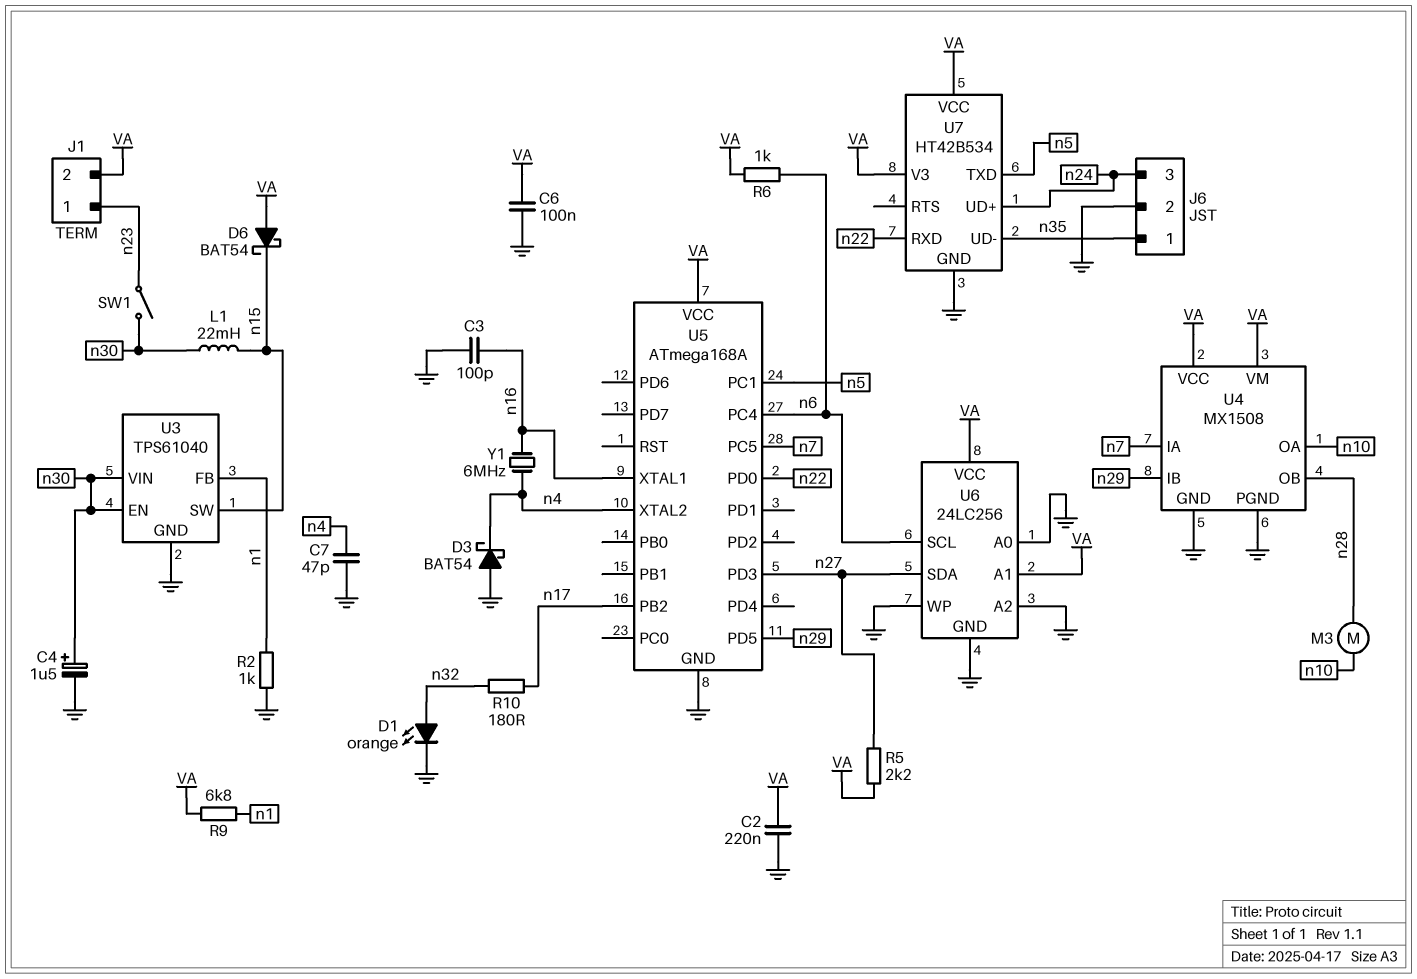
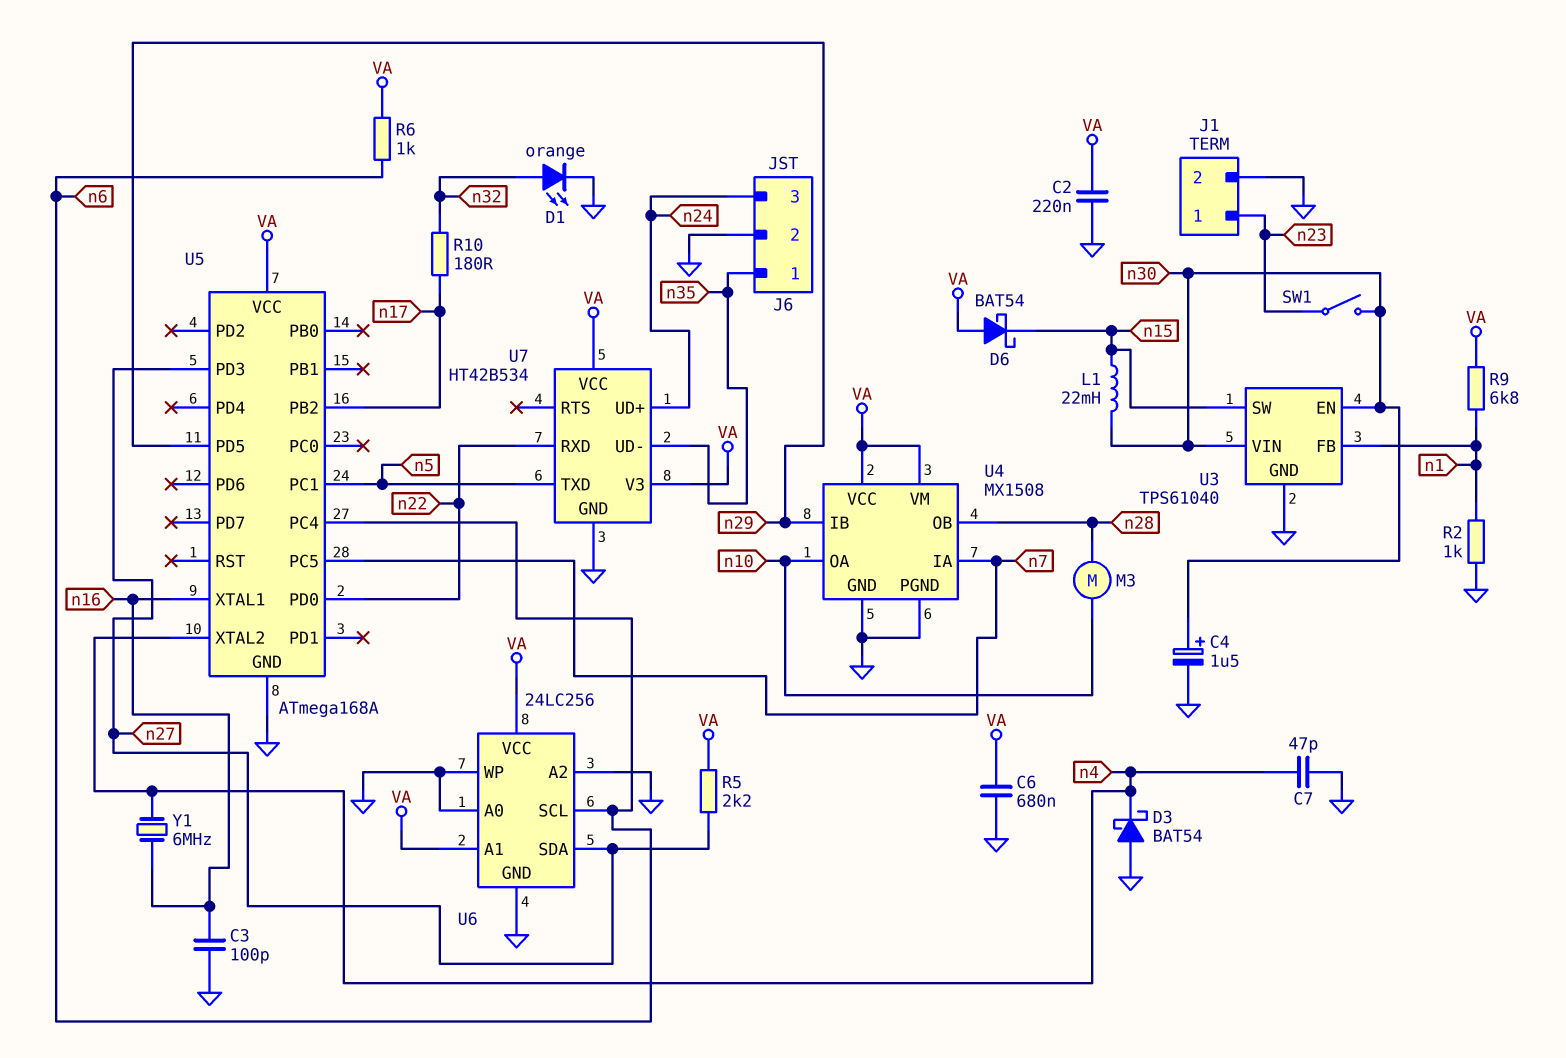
C6: 100nF (GND, VA) -> 680nF (GND, VA)
J1 pin 2: VA -> GND

